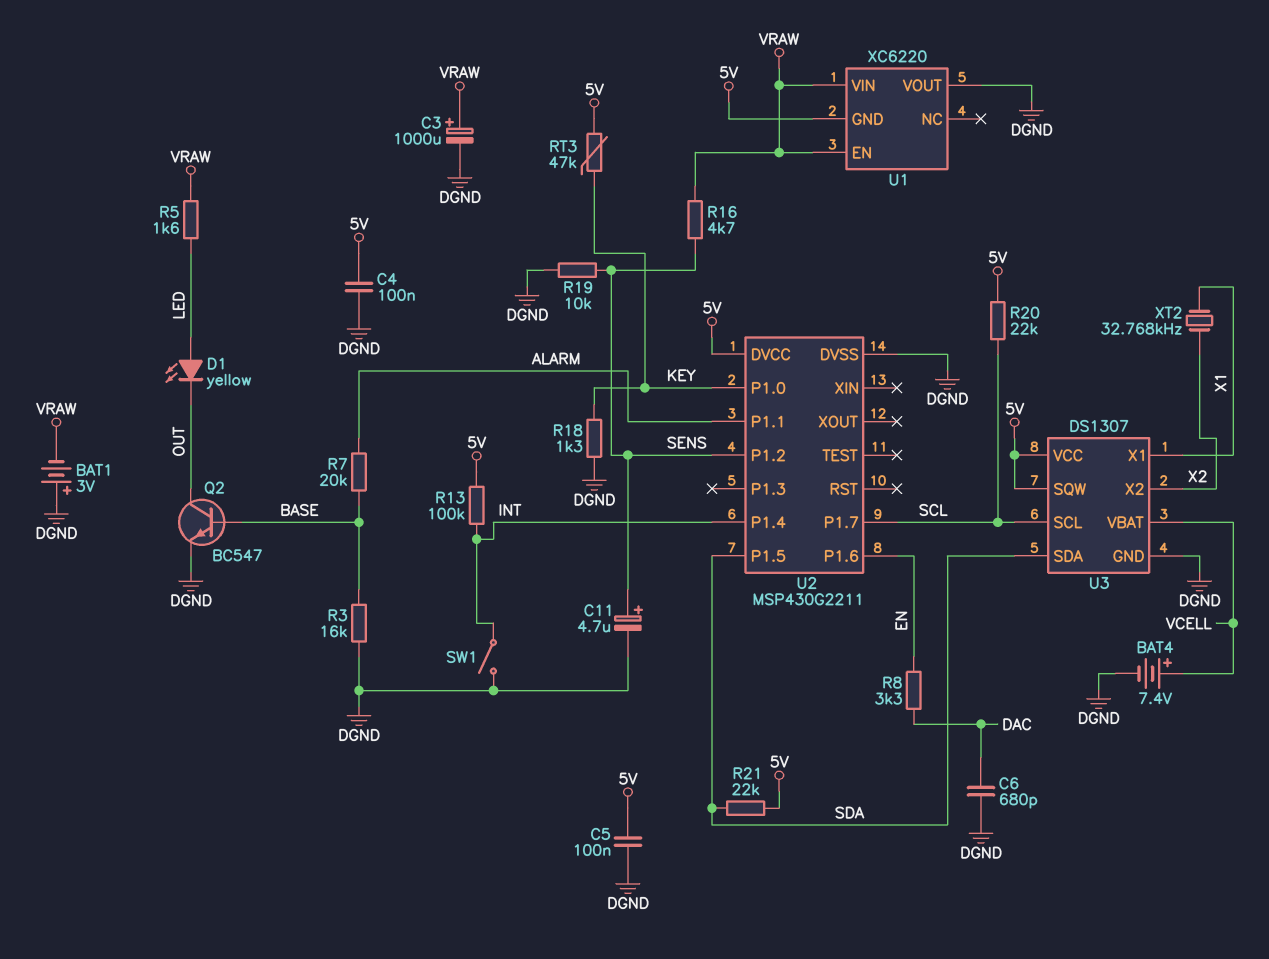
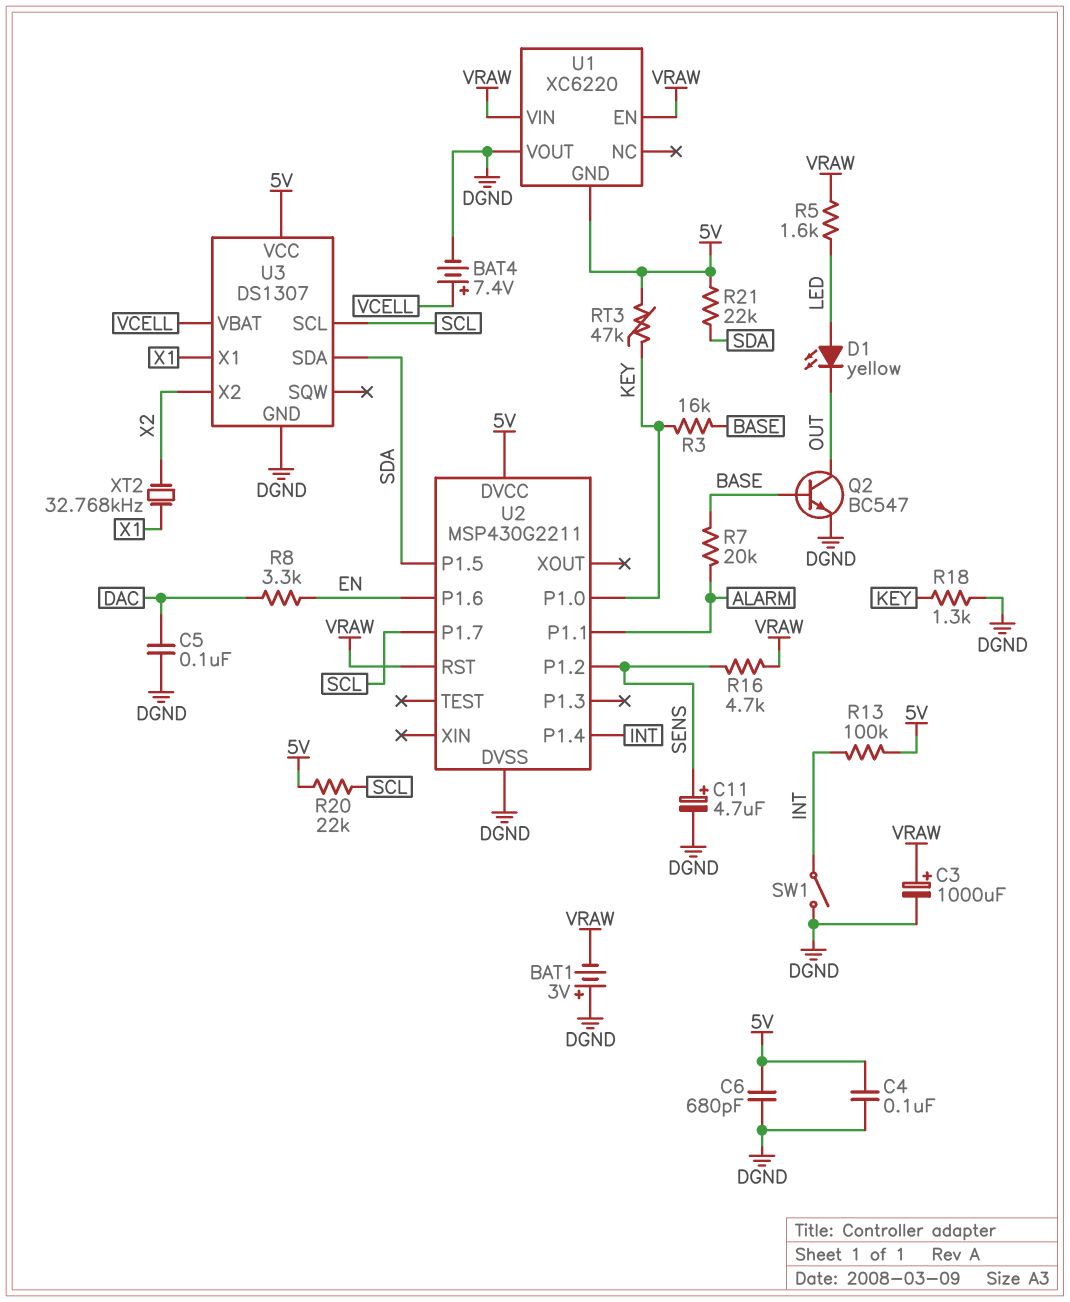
C5: 100nF (5V, DGND) -> 100nF (DAC, DGND)
C6: 680pF (DAC, DGND) -> 680pF (5V, DGND)
R3: 16k (BASE, DGND) -> 16k (BASE, KEY)
R19: 10k (DGND, SENS) -> none
U2 pin RST: none -> VRAW
U3 pin SQW: 5V -> none

